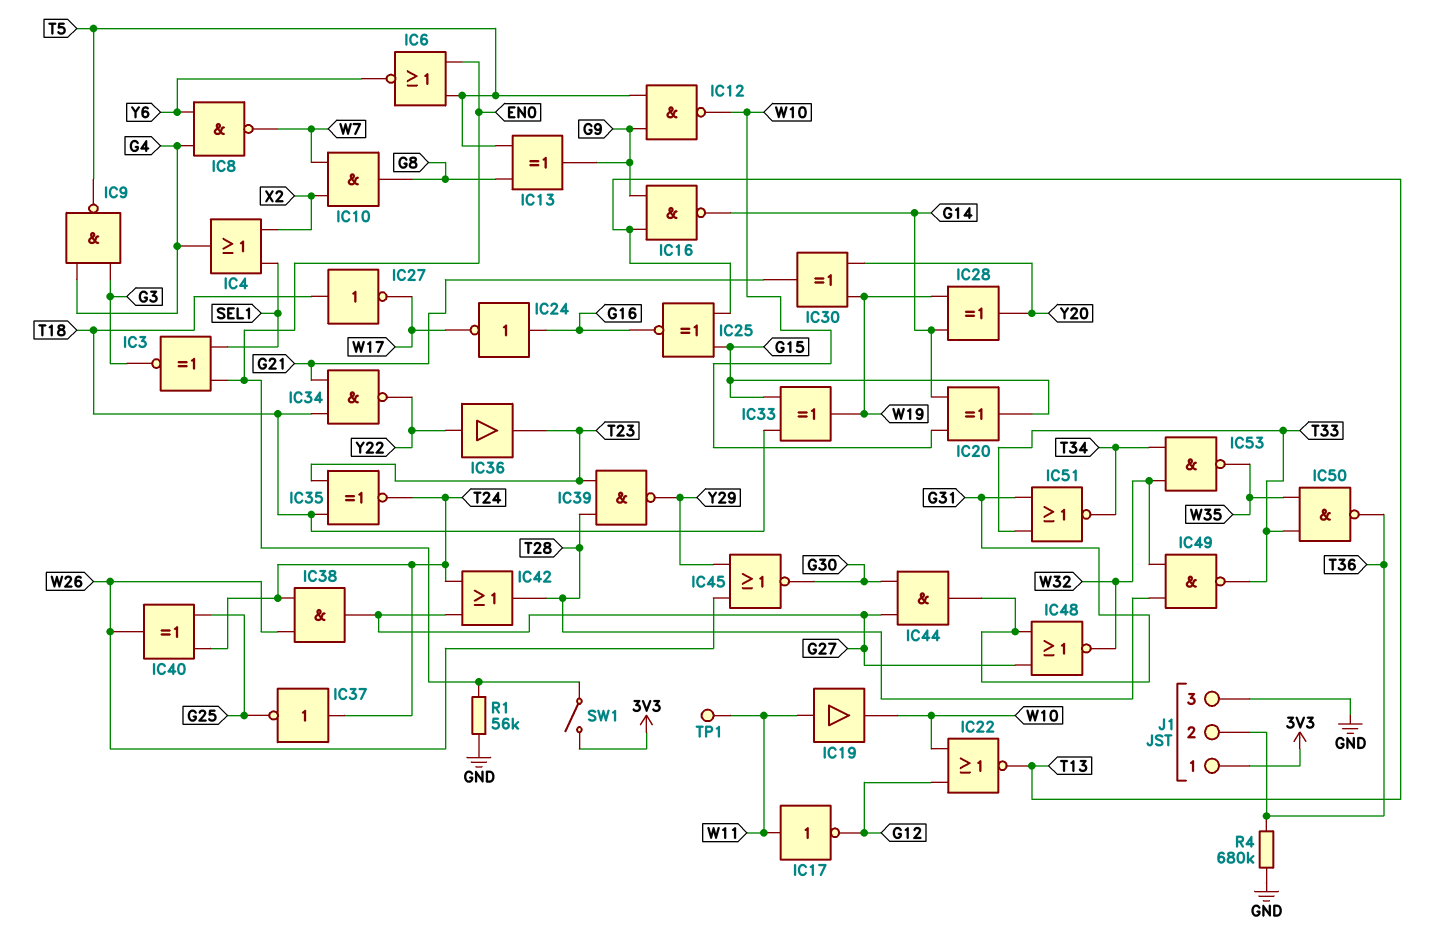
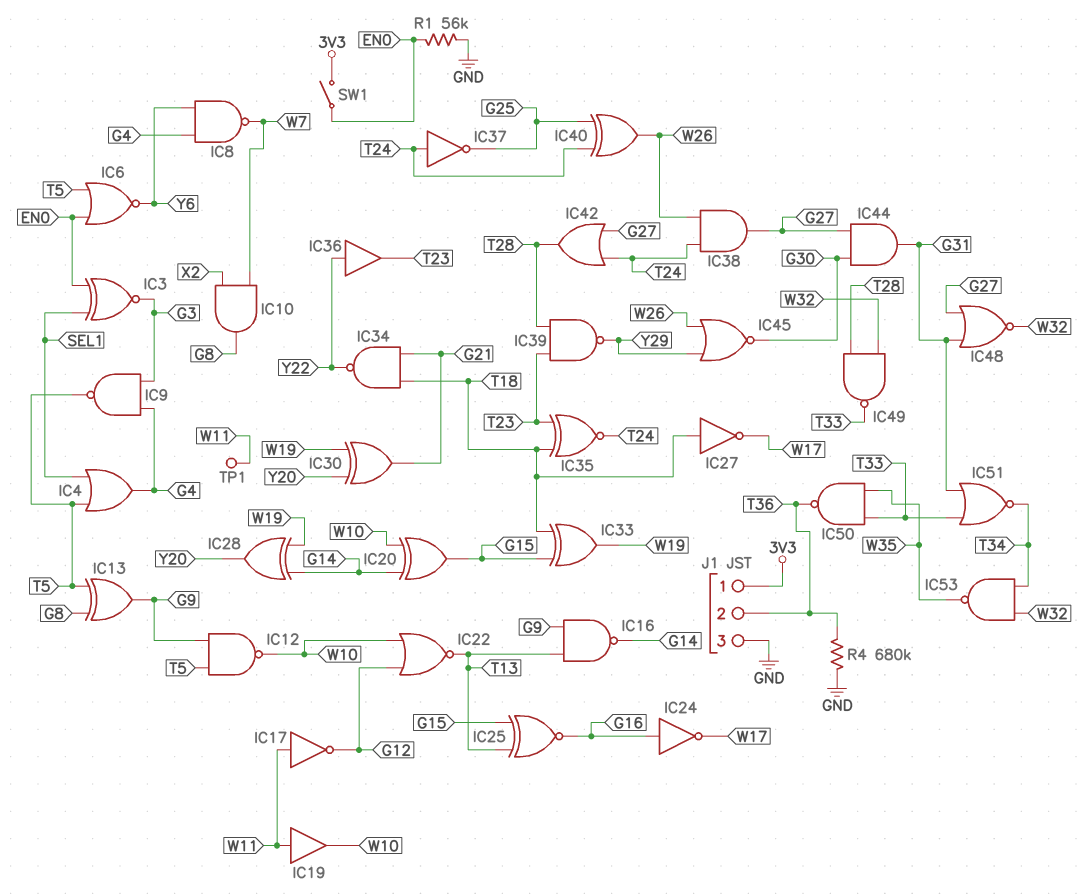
IC4: OR (in SEL1, in X2, out G4) -> OR (in SEL1, in T5, out G4)

